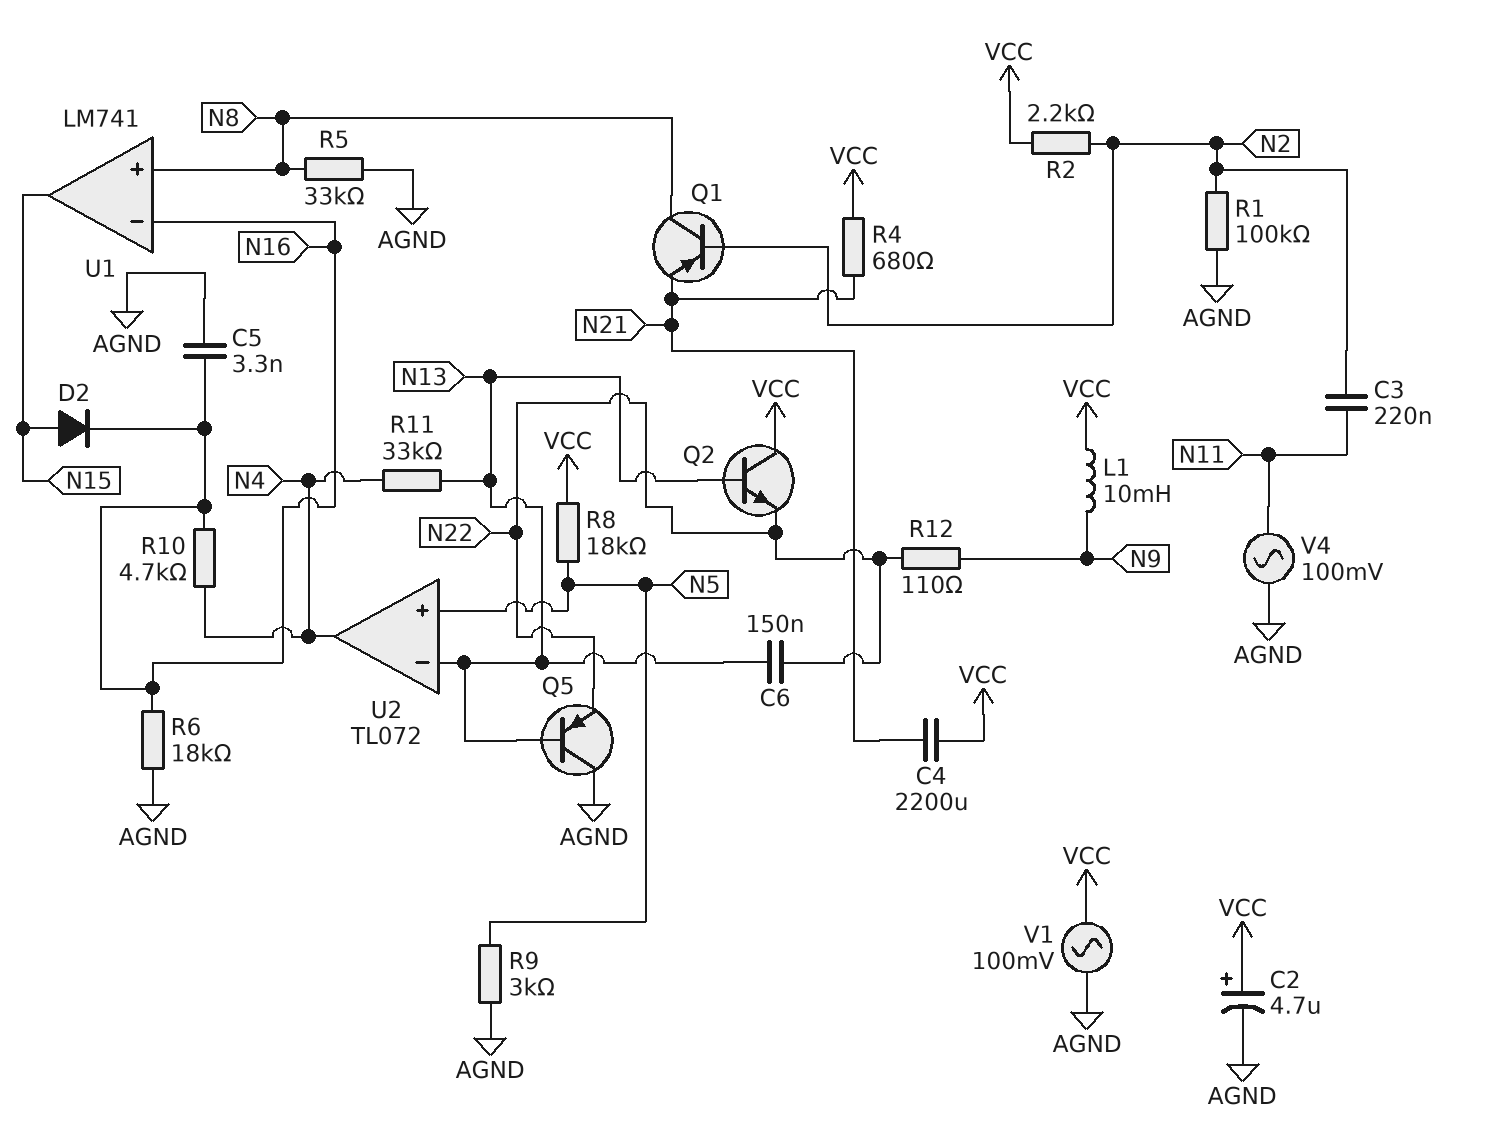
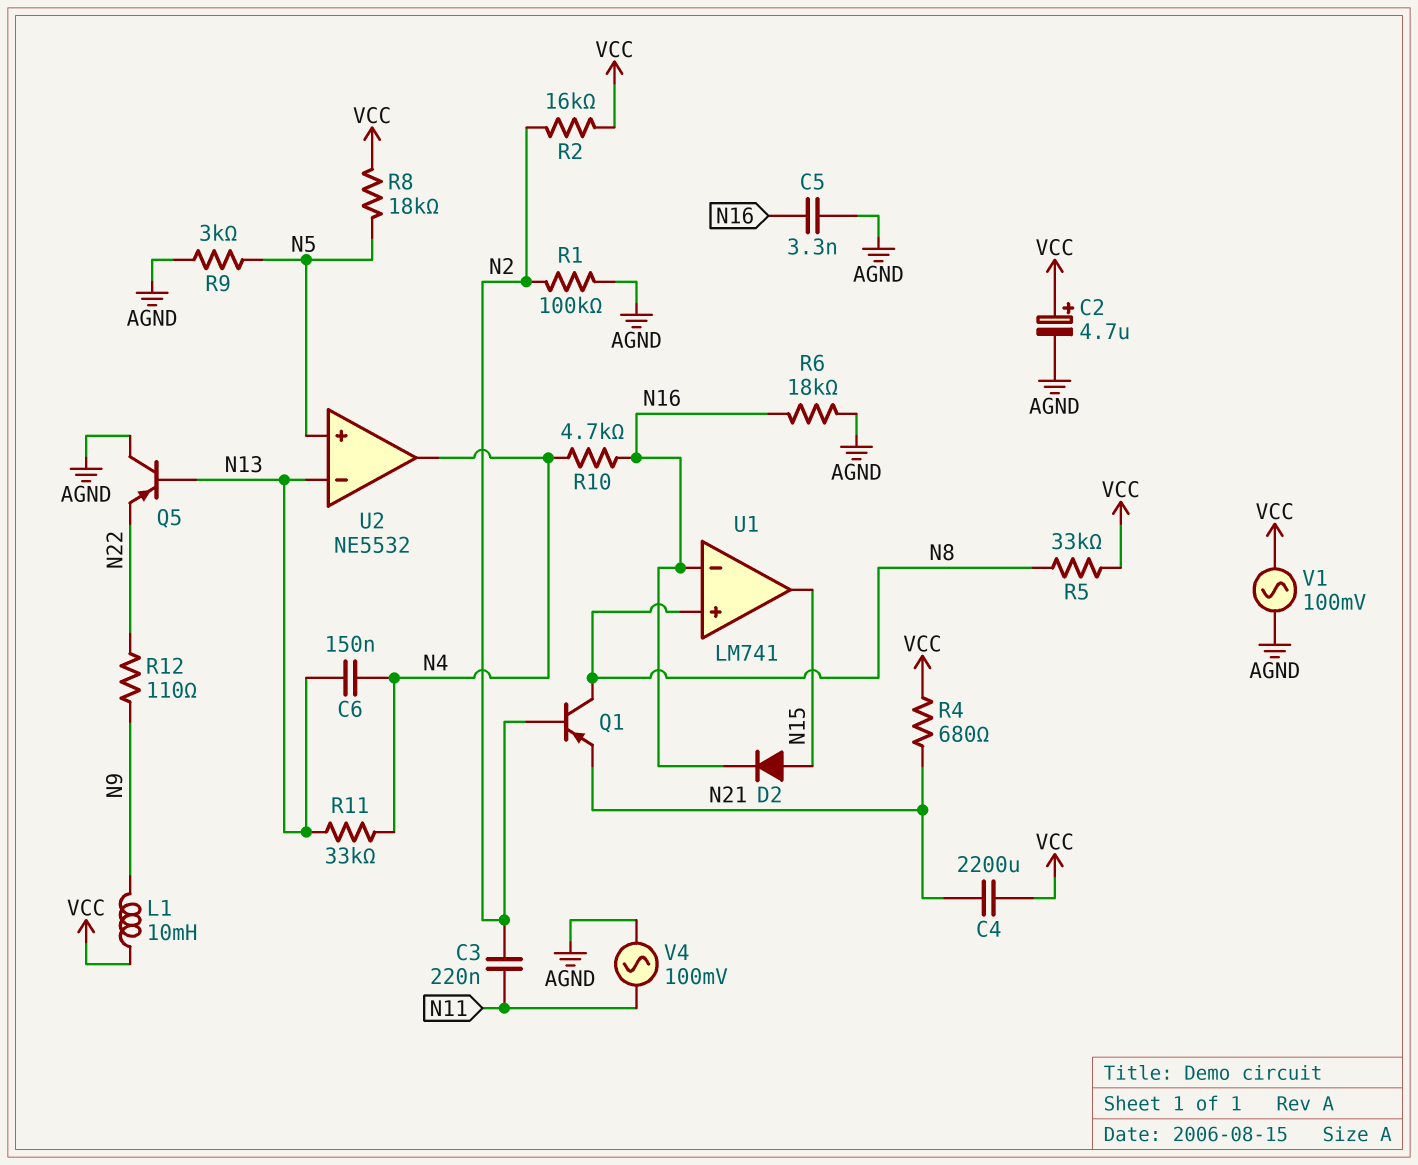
C6: 150nF (N13, N22) -> 150nF (N4, N13)
Q2: NPN (B N13, C VCC, E N22) -> none
R2: 2.2k (N2, VCC) -> 16k (N2, VCC)
R5: 33k (AGND, N8) -> 33k (N8, VCC)
U2: TL072 -> NE5532

